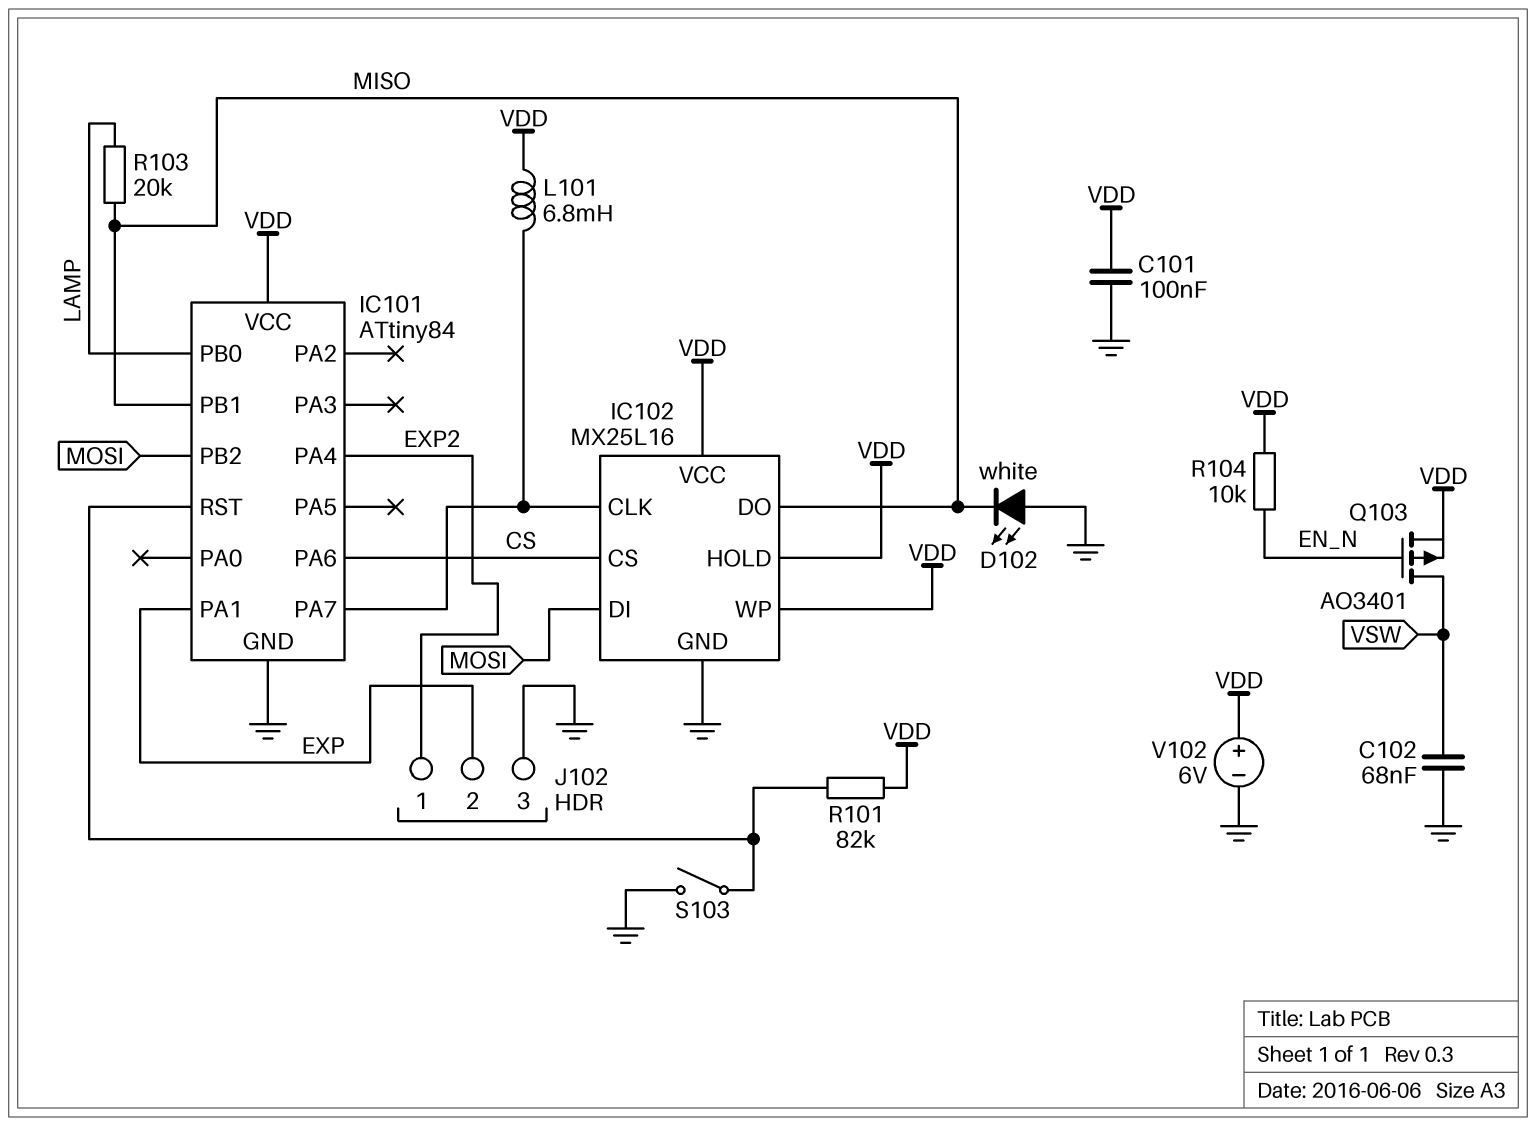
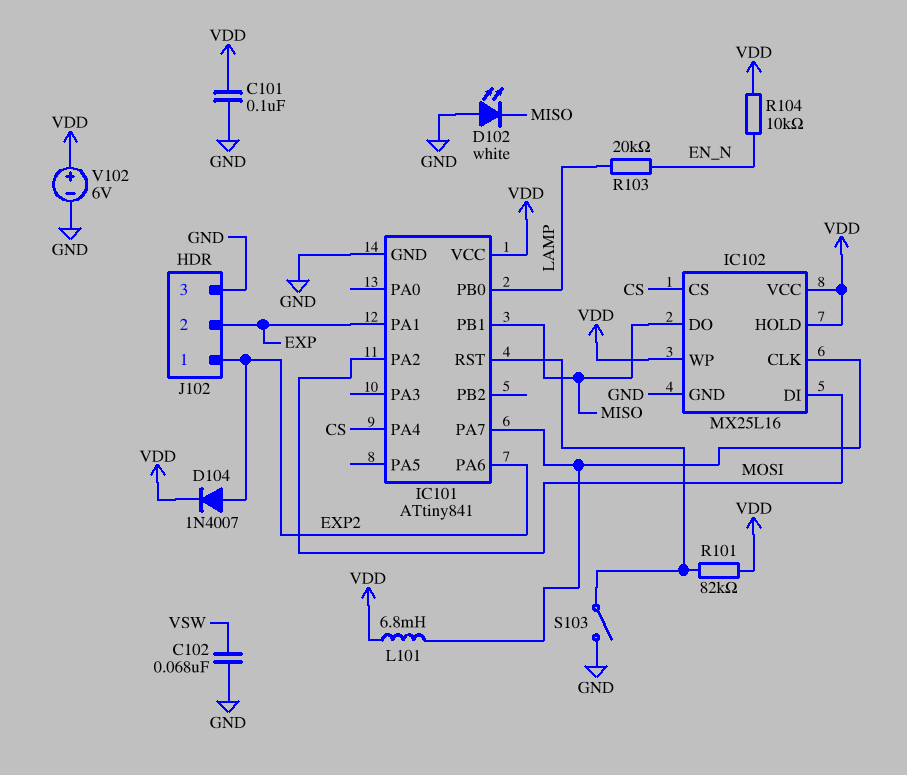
D104: none -> diode 1N4007 (A EXP2, K VDD)
IC101: ATtiny84 -> ATtiny841
IC101 pin PA2: none -> MOSI
IC101 pin PA4: EXP2 -> CS
IC101 pin PA6: CS -> EXP2
IC101 pin PB2: MOSI -> none
Q103: PMOS AO3401 (G EN_N, D VSW, S VDD) -> none
R103: 20k (LAMP, MISO) -> 20k (EN_N, LAMP)

